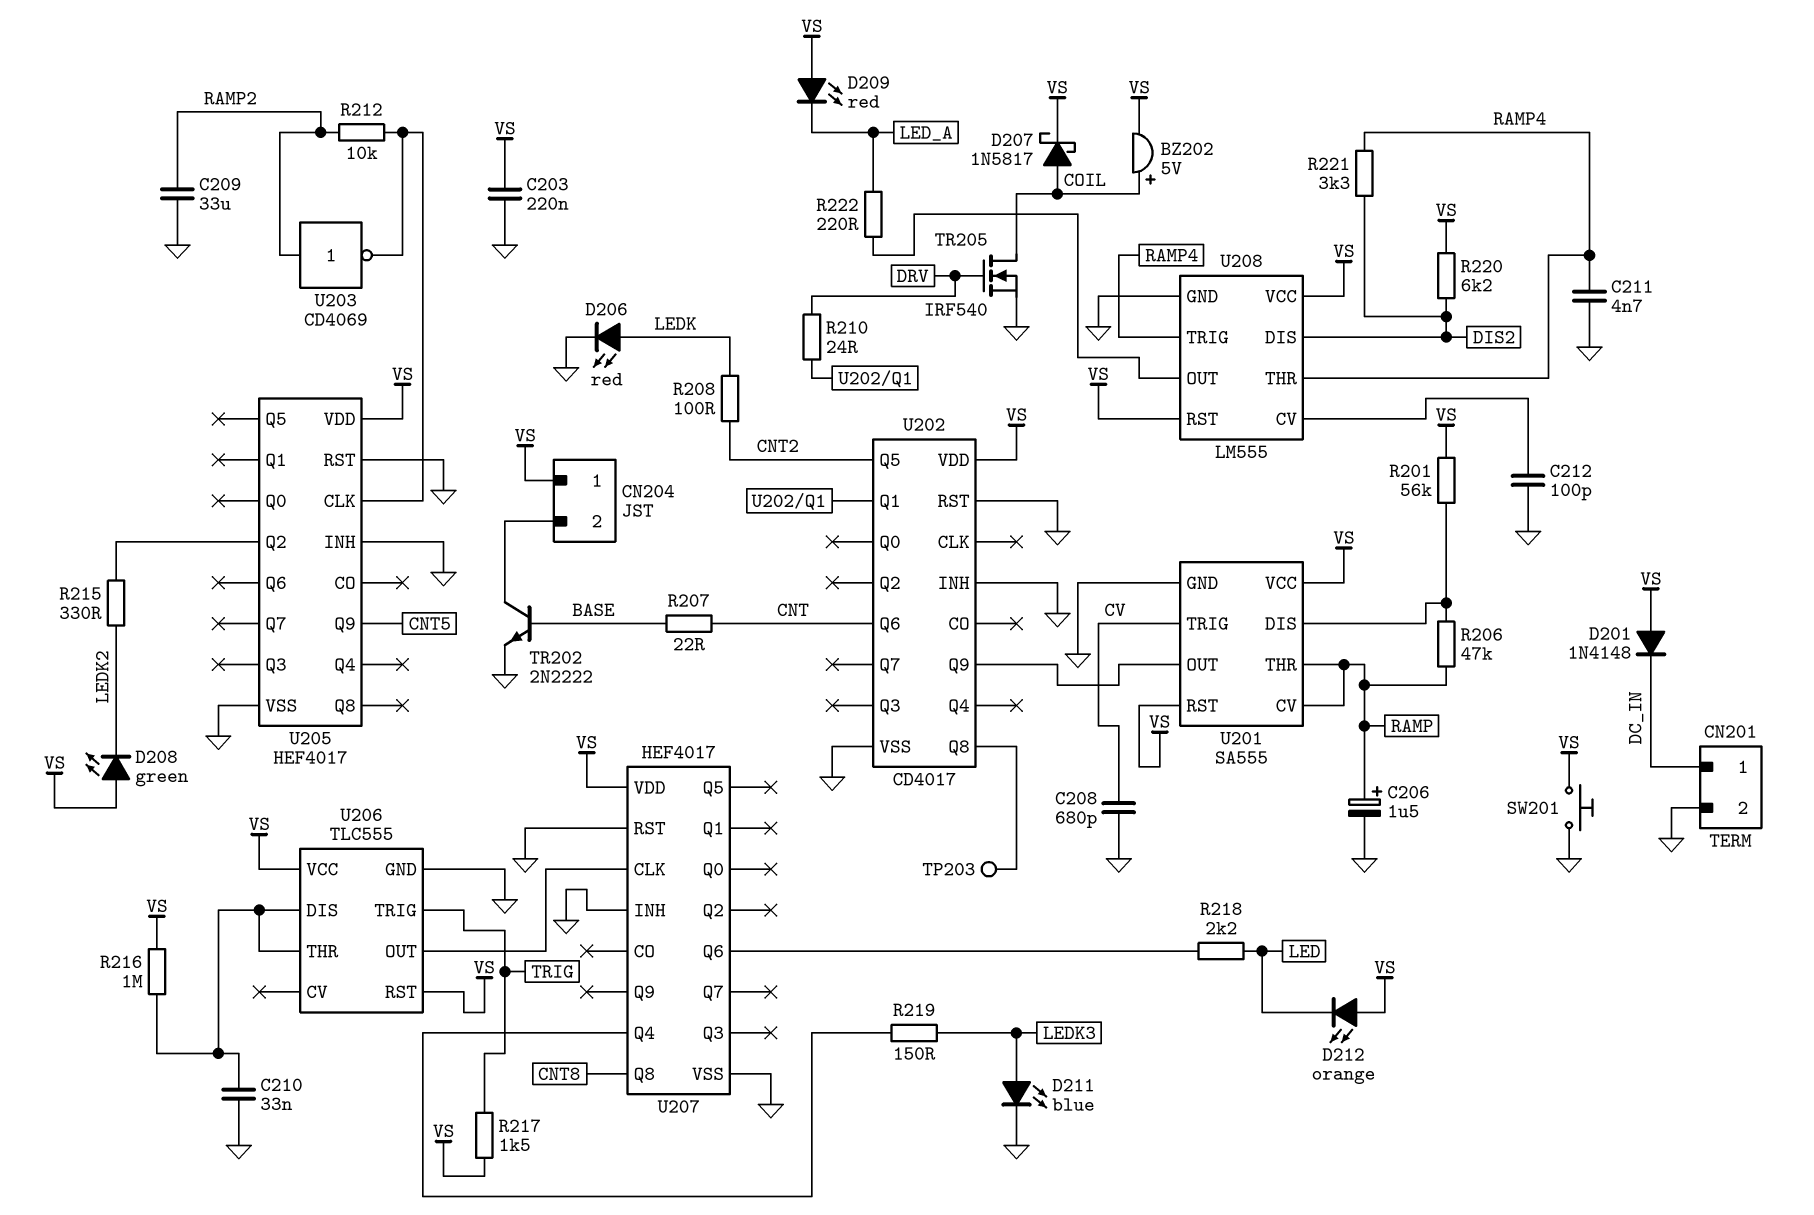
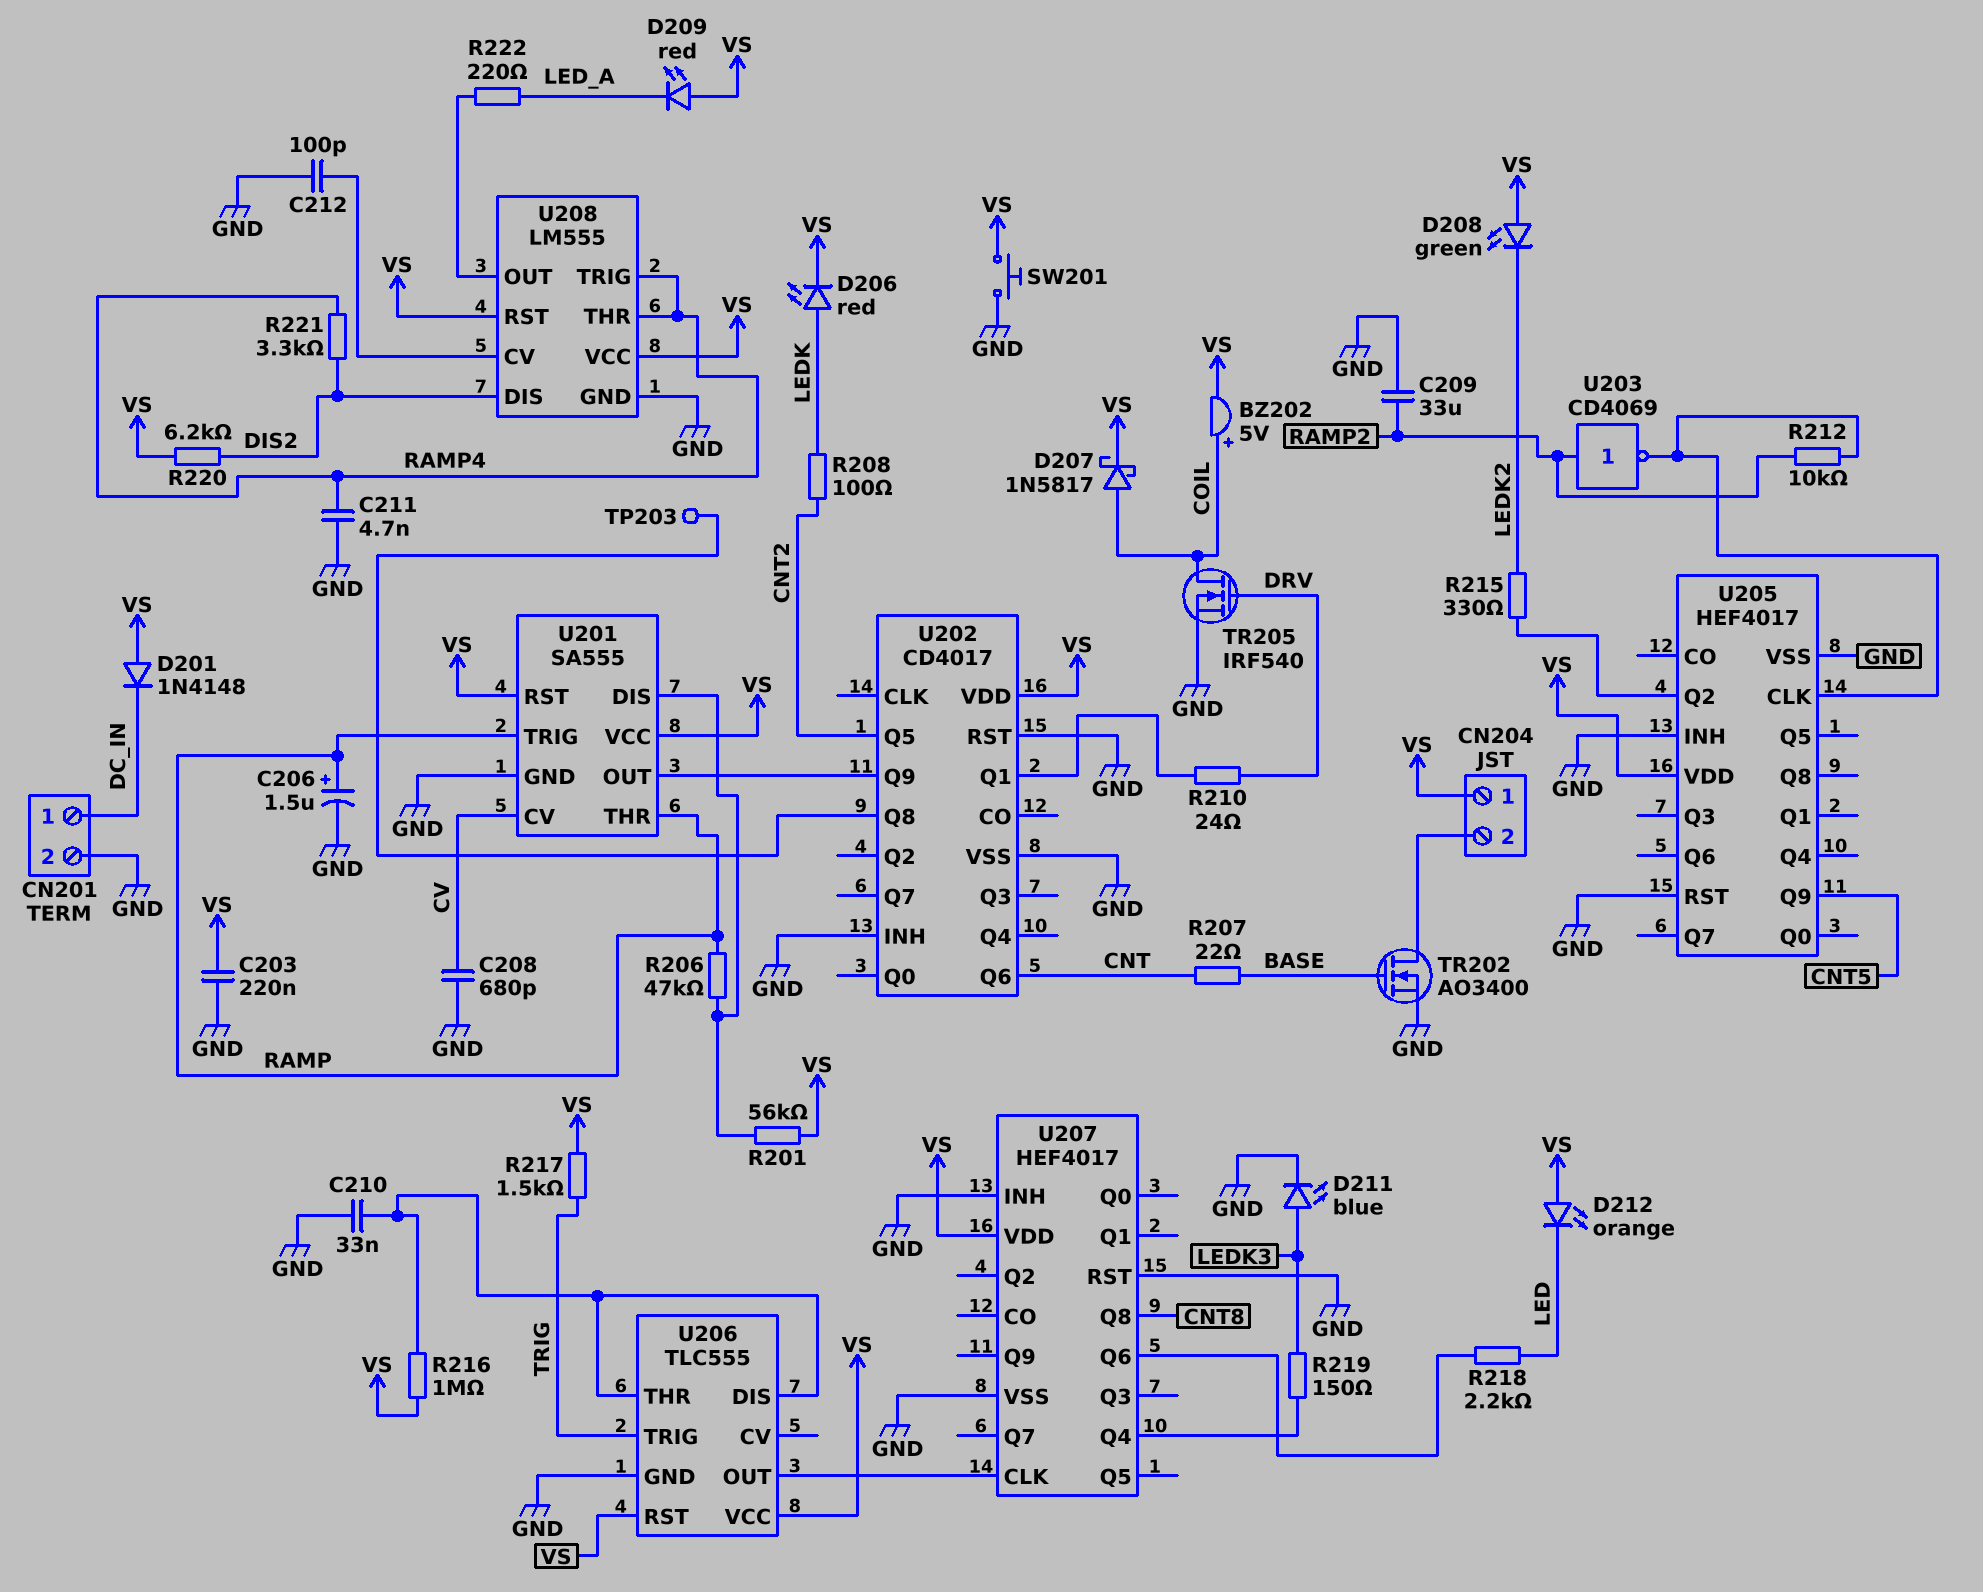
D206: LED red (A LEDK, K GND) -> LED red (A LEDK, K VS)
TR202: NPN 2N2222 (B BASE, C CN204/2, E GND) -> NMOS AO3400 (G BASE, D CN204/2, S GND)
U201 pin CV: RAMP -> CV
U201 pin TRIG: CV -> RAMP

